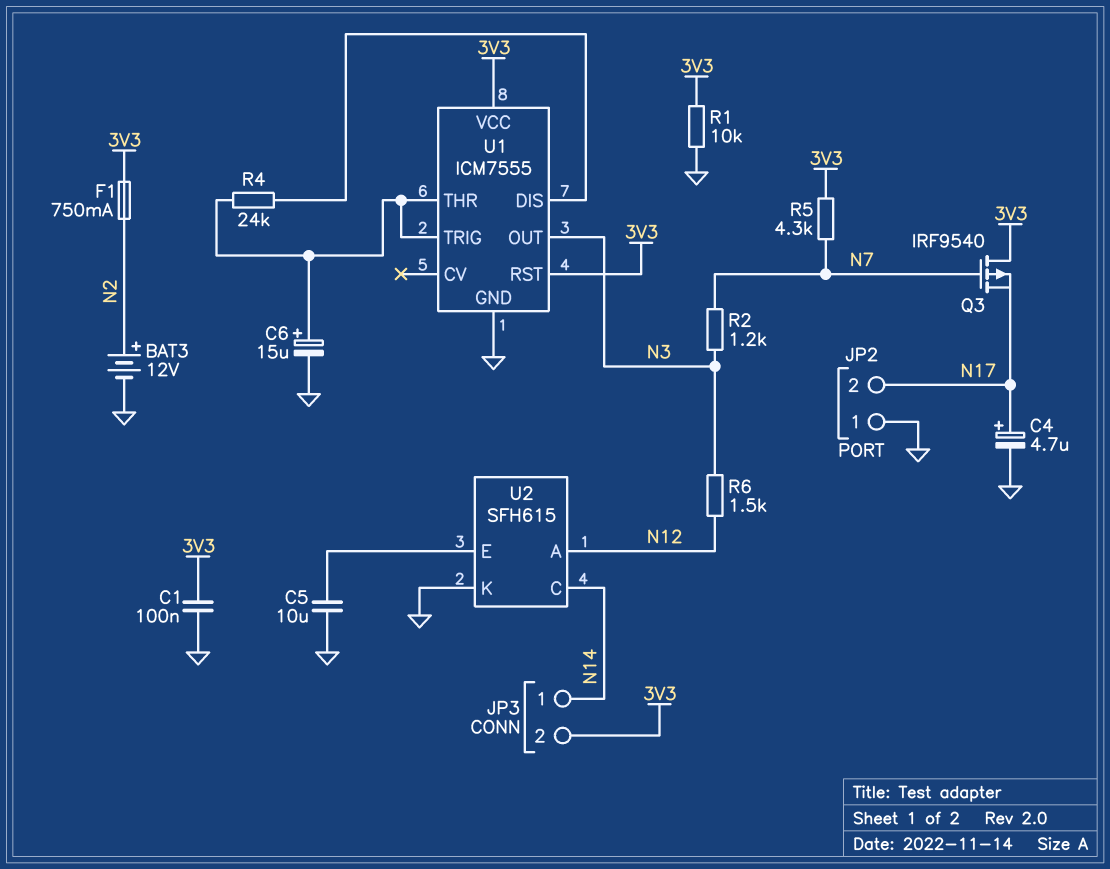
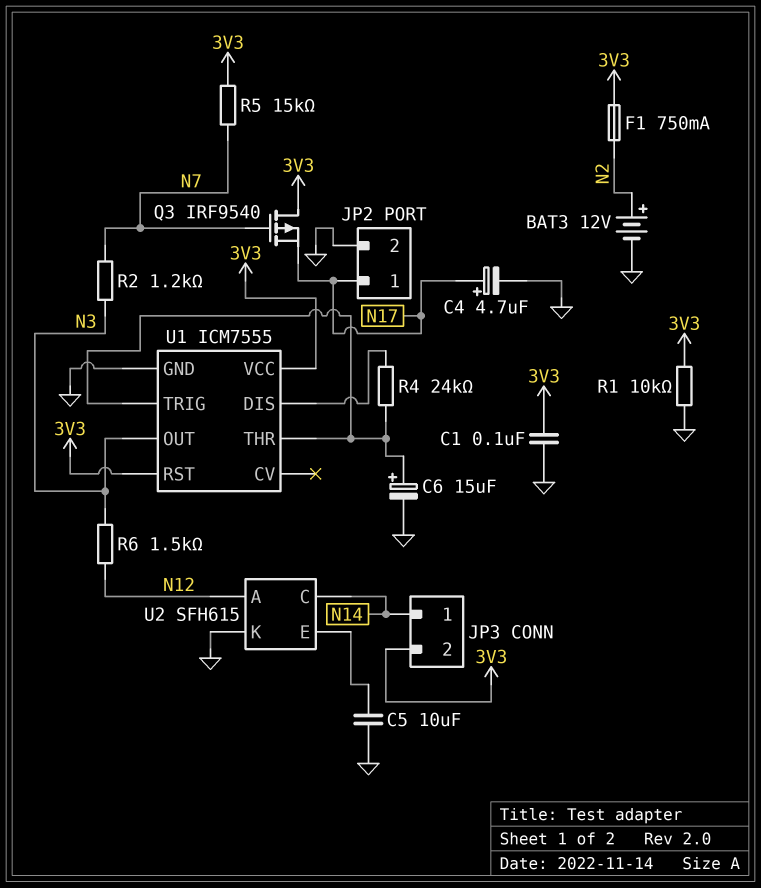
JP2 pin 1: GND -> N17
JP2 pin 2: N17 -> GND
R5: 4.3k (3V3, N7) -> 15k (3V3, N7)

